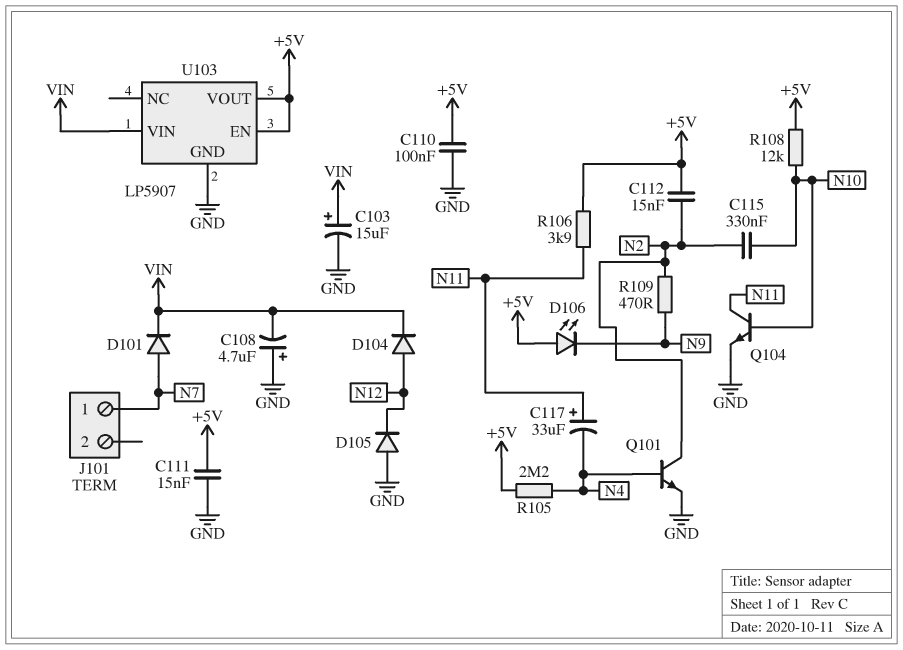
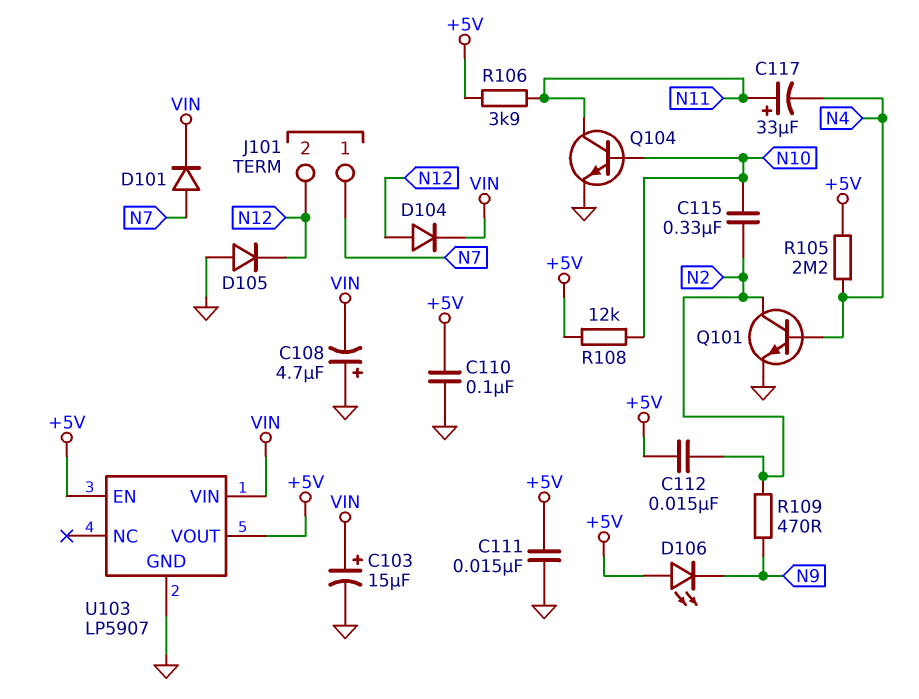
J101 pin 2: none -> N12

